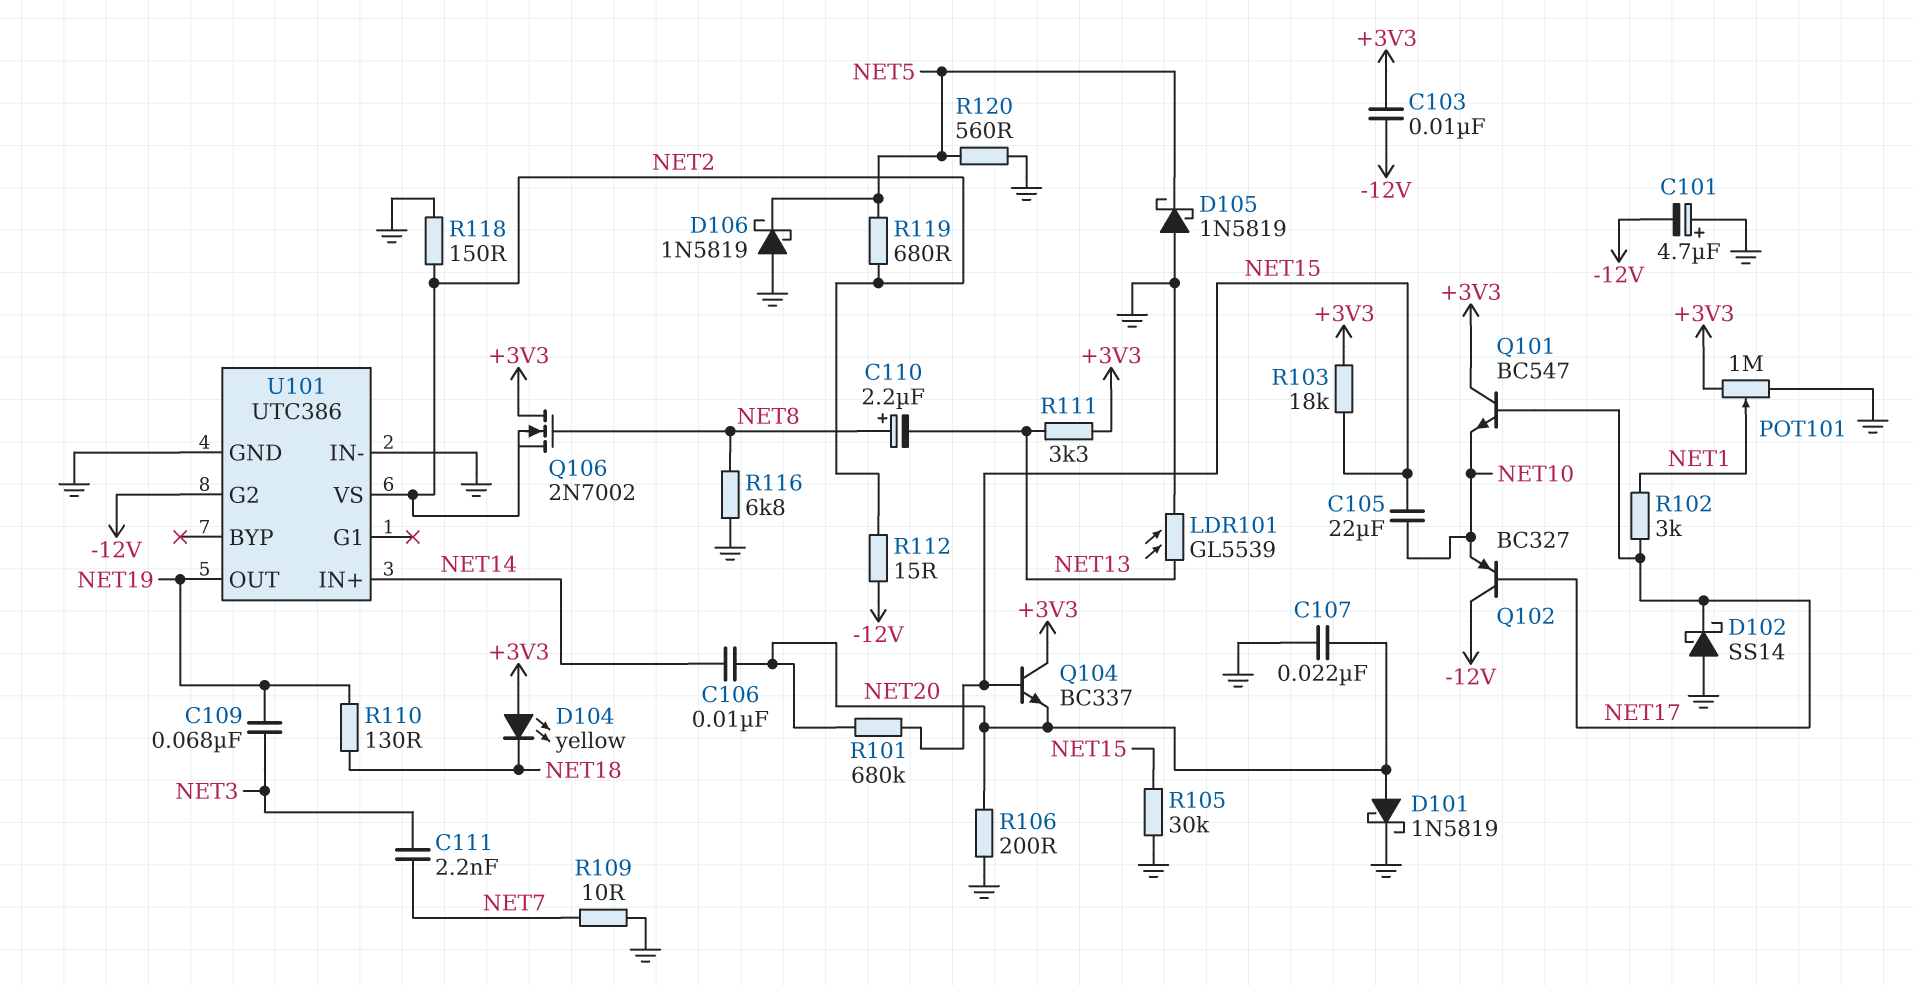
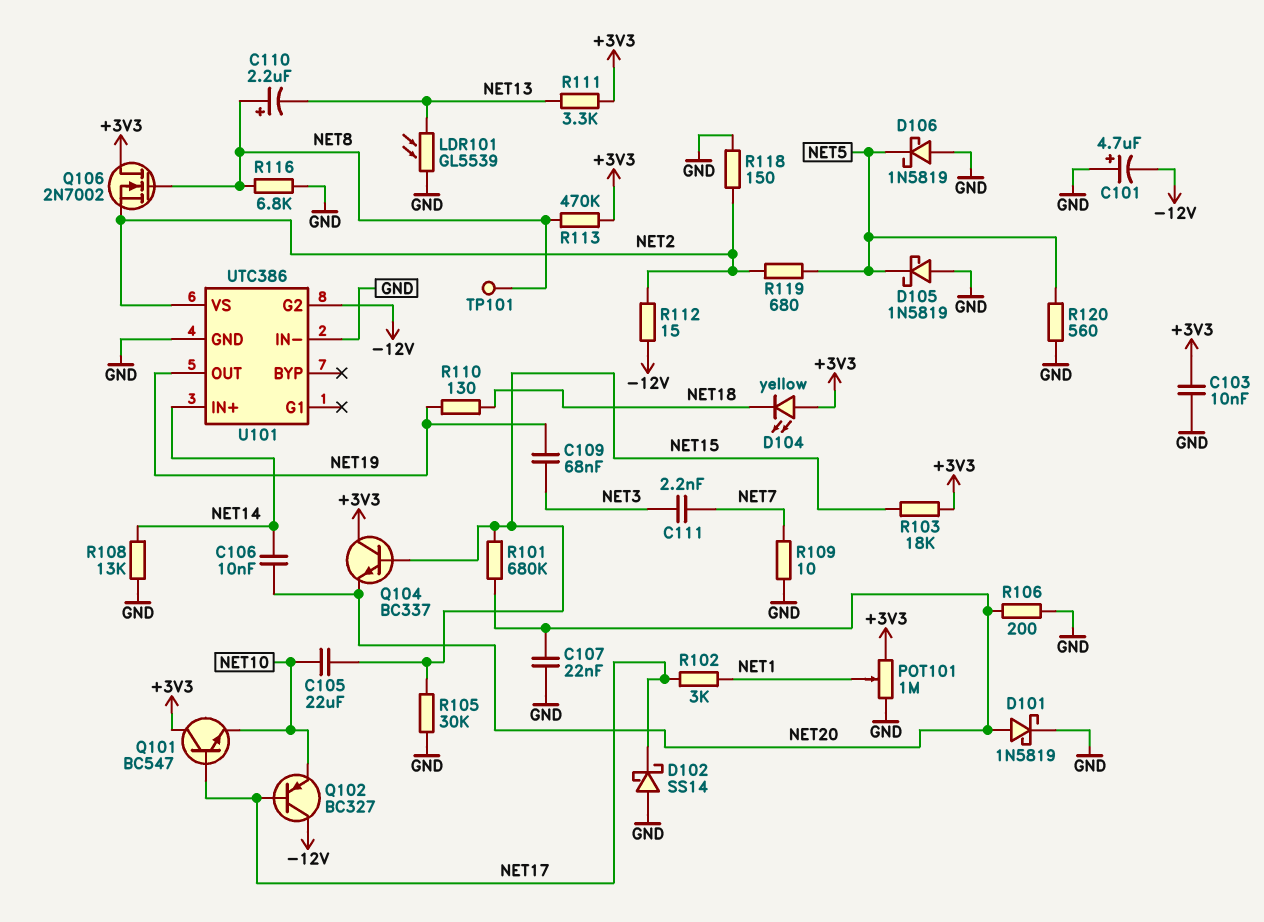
C103: 10nF (+3V3, -12V) -> 10nF (+3V3, GND)
R108: none -> 13k (GND, NET14)
R113: none -> 470k (+3V3, NET8)
TP101: none -> test point (NET8)

